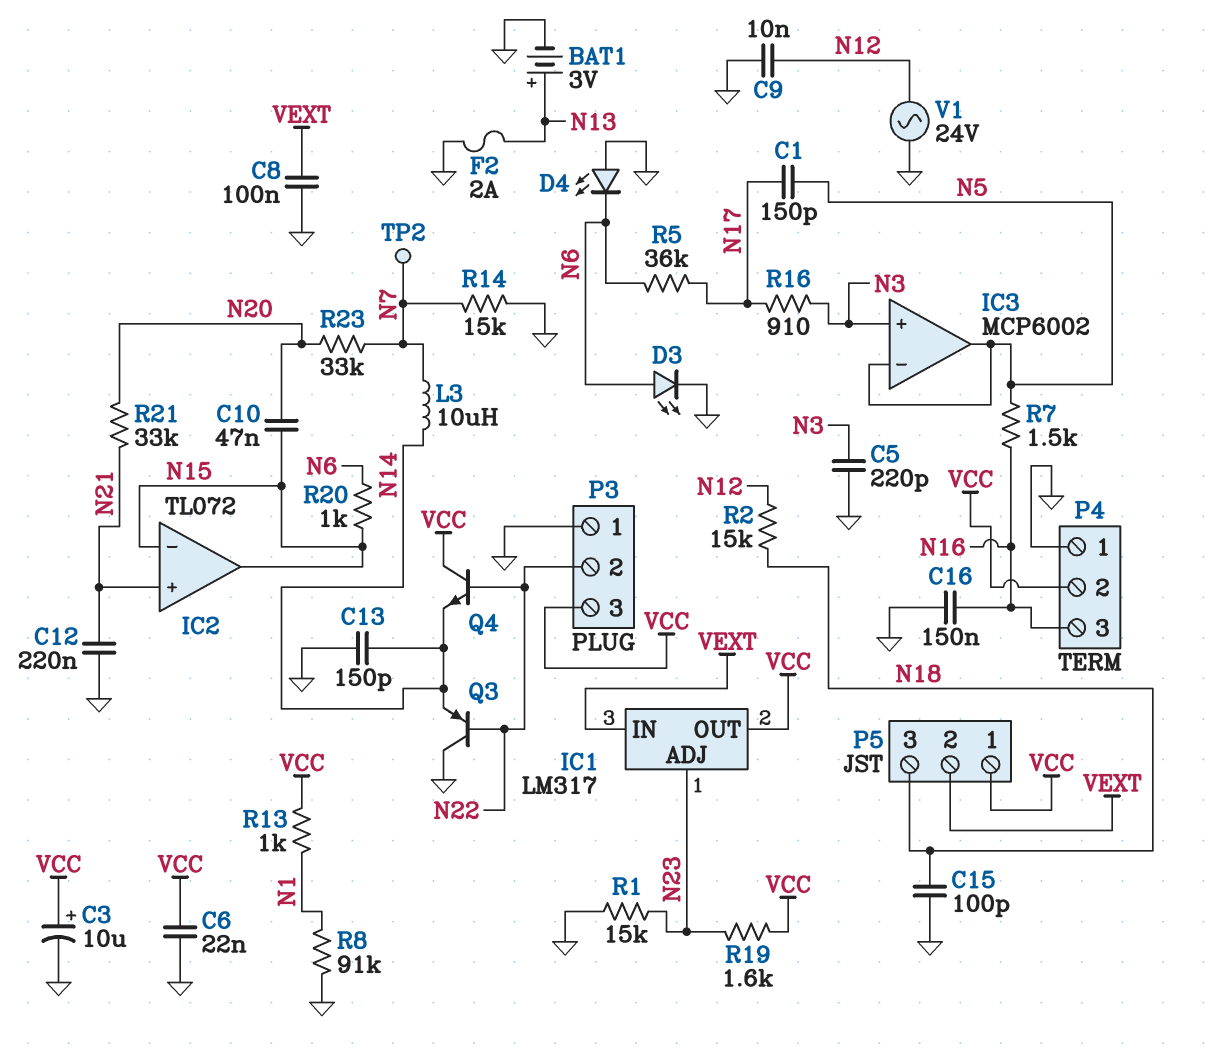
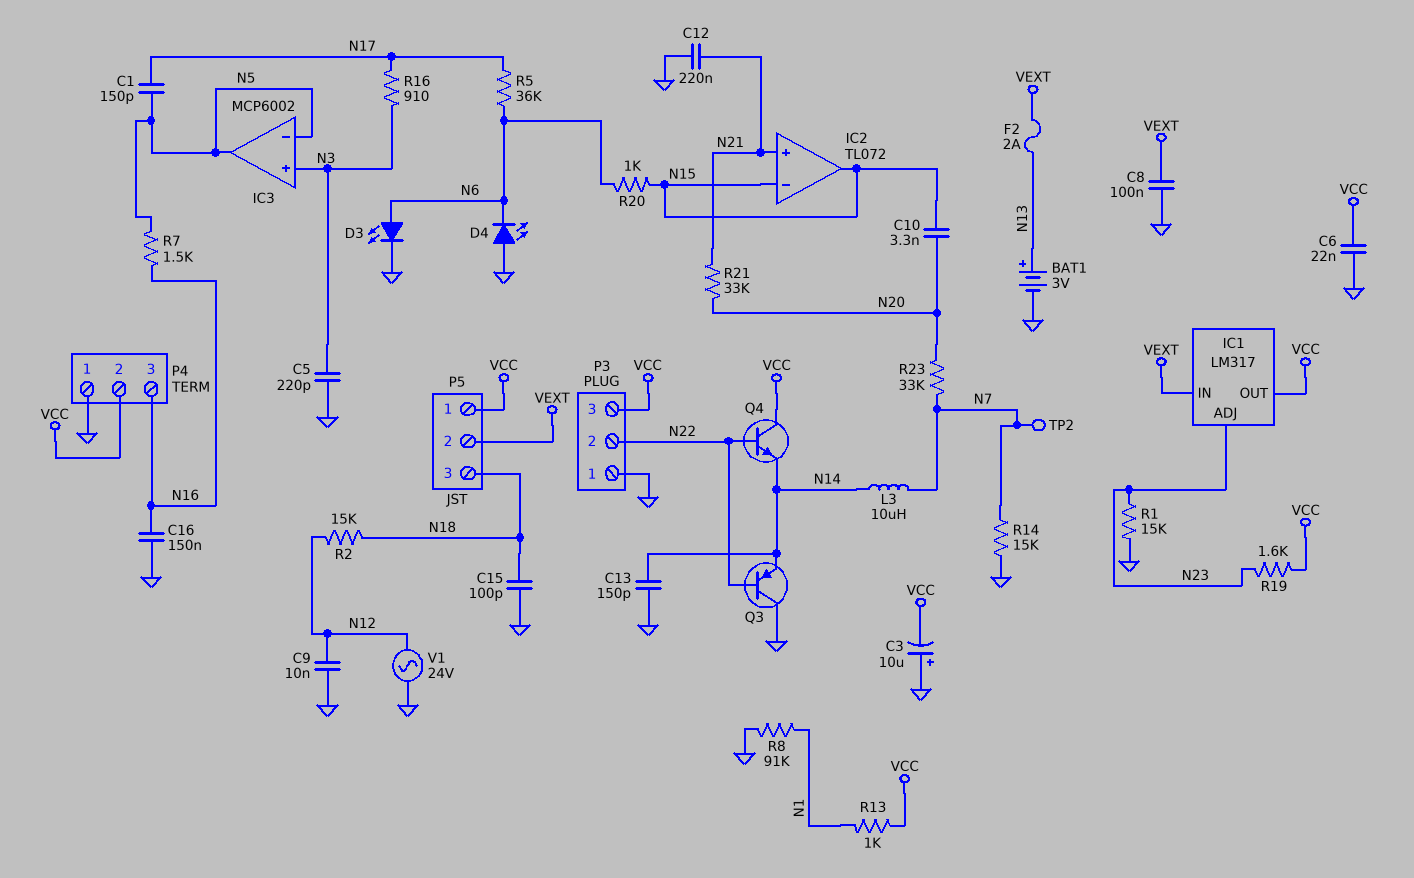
C3: 10uF (plus VCC, minus GND) -> 10uF (plus GND, minus VCC)
C10: 47nF (N15, N20) -> 3.3nF (N15, N20)
F2: 2A (GND, N13) -> 2A (N13, VEXT)

